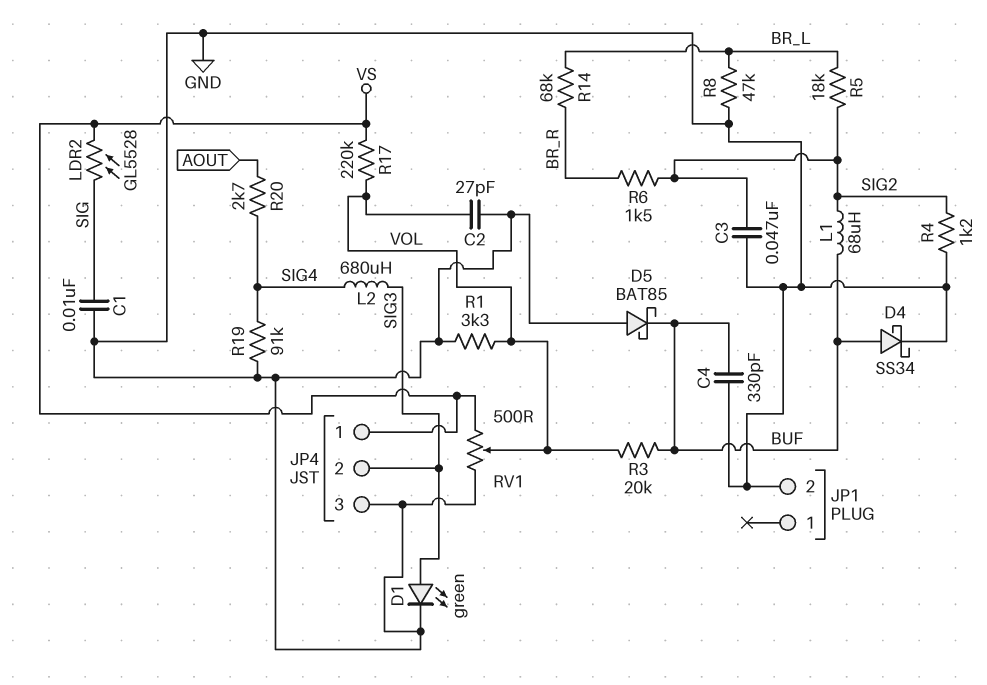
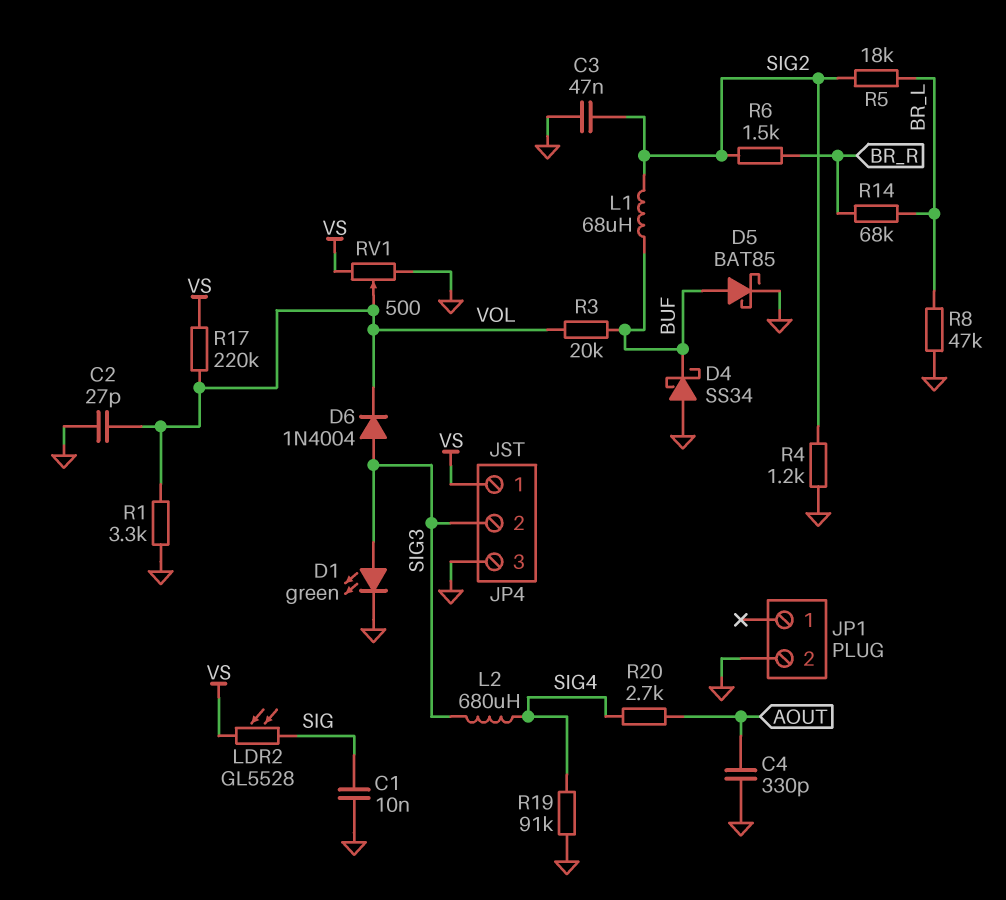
C4: 330pF (BUF, GND) -> 330pF (AOUT, GND)
D4: schottky SS34 (A BUF, K GND) -> schottky SS34 (A GND, K BUF)
D5: schottky BAT85 (A GND, K BUF) -> schottky BAT85 (A BUF, K GND)
D6: none -> diode 1N4004 (A SIG3, K VOL)

